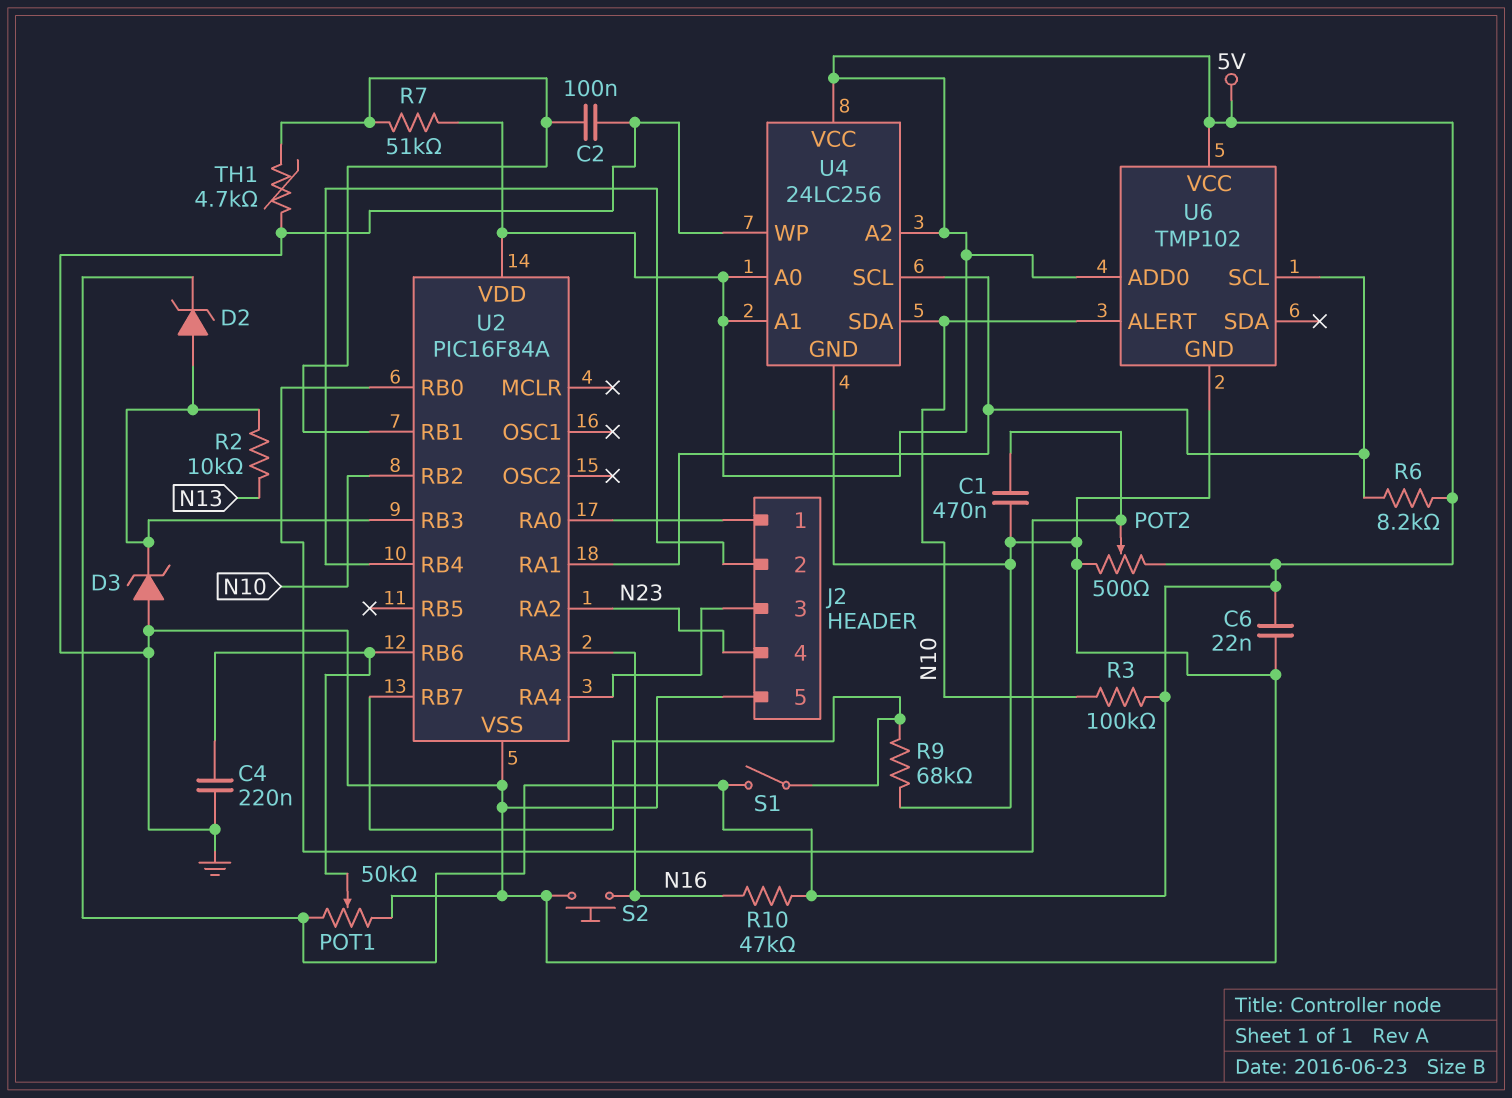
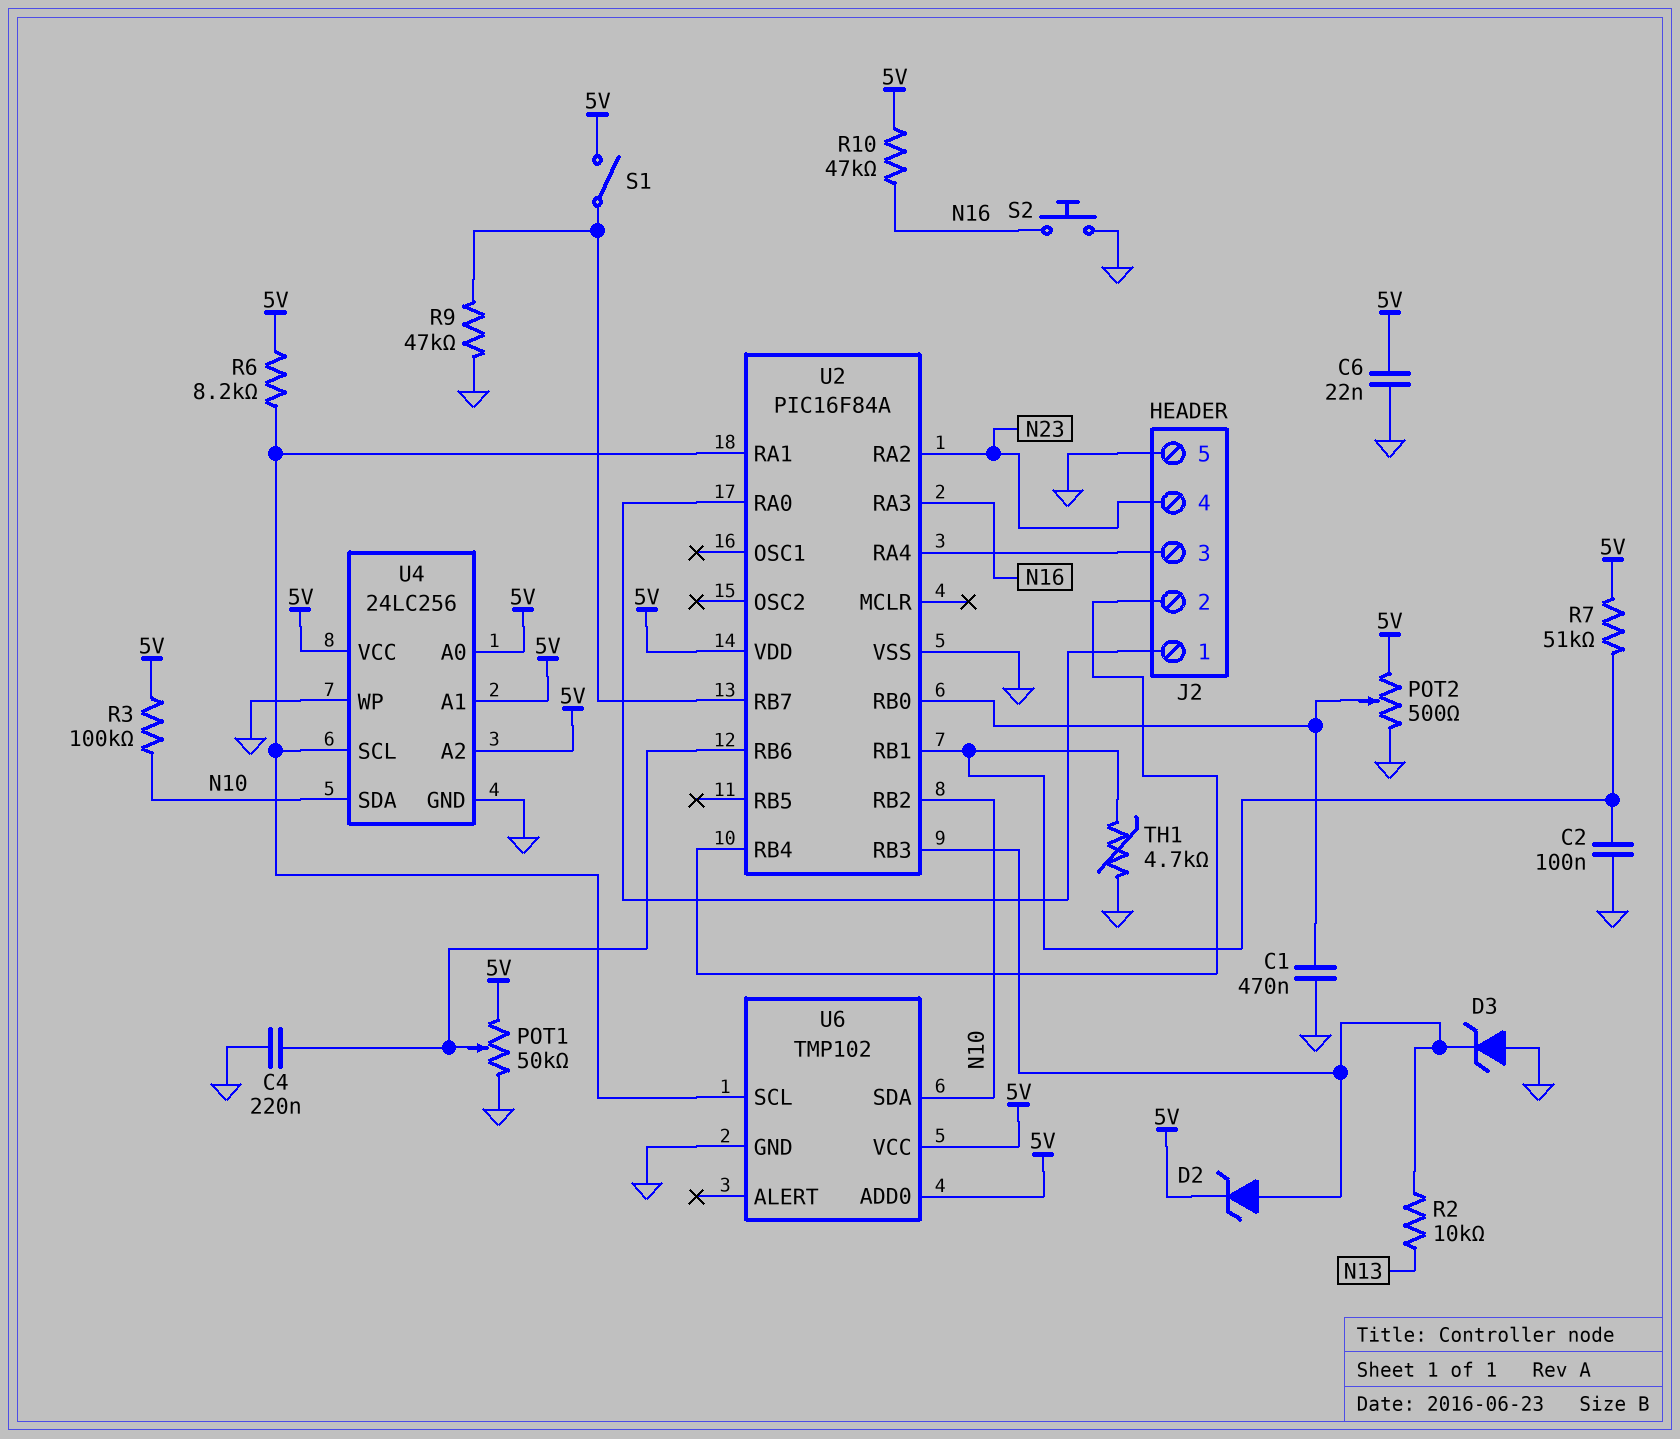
R9: 68k (GND, U2/RB7) -> 47k (GND, U2/RB7)
U6 pin ALERT: N10 -> none
U6 pin SDA: none -> N10

